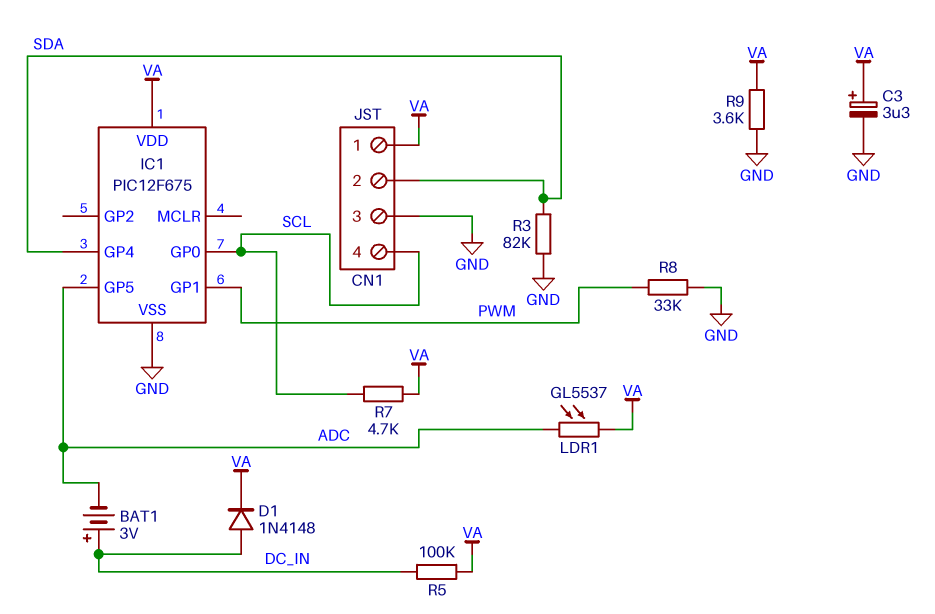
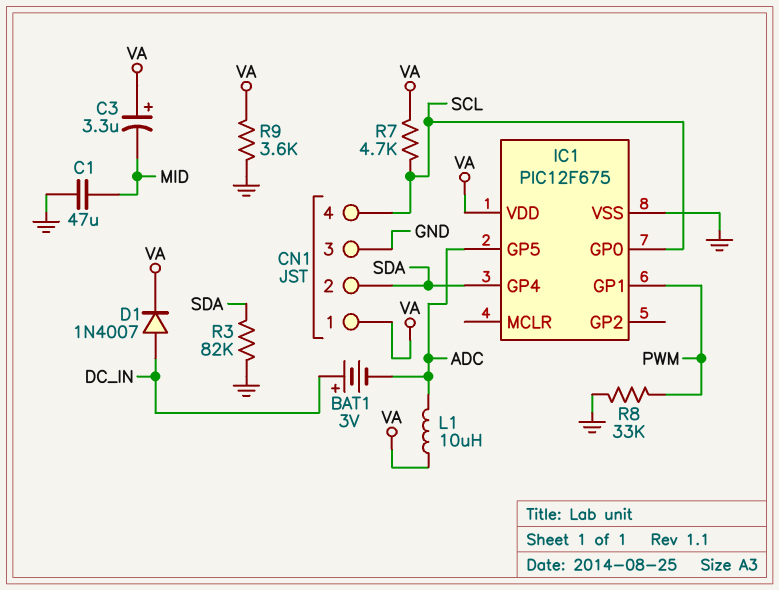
C1: none -> 47uF (GND, MID)
C3: 3.3uF (plus VA, minus GND) -> 3.3uF (plus VA, minus MID)
D1: diode 1N4148 (A DC_IN, K VA) -> diode 1N4007 (A DC_IN, K VA)
L1: none -> 10uH (ADC, VA)
LDR1: GL5537 (ADC, VA) -> none
R5: 100k (DC_IN, VA) -> none

